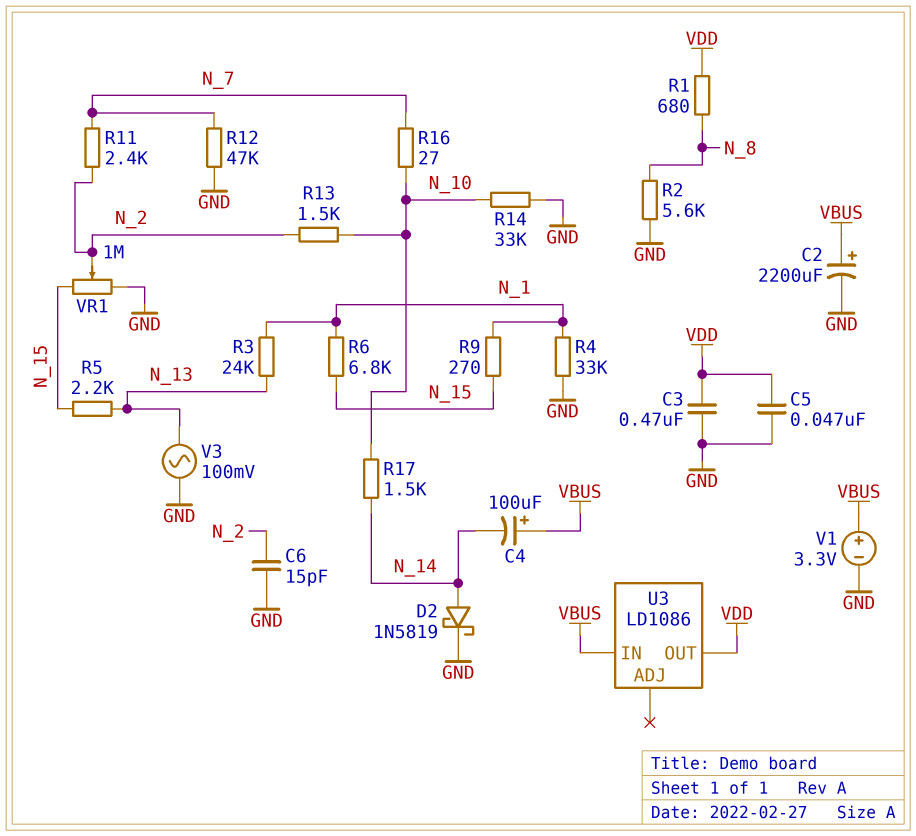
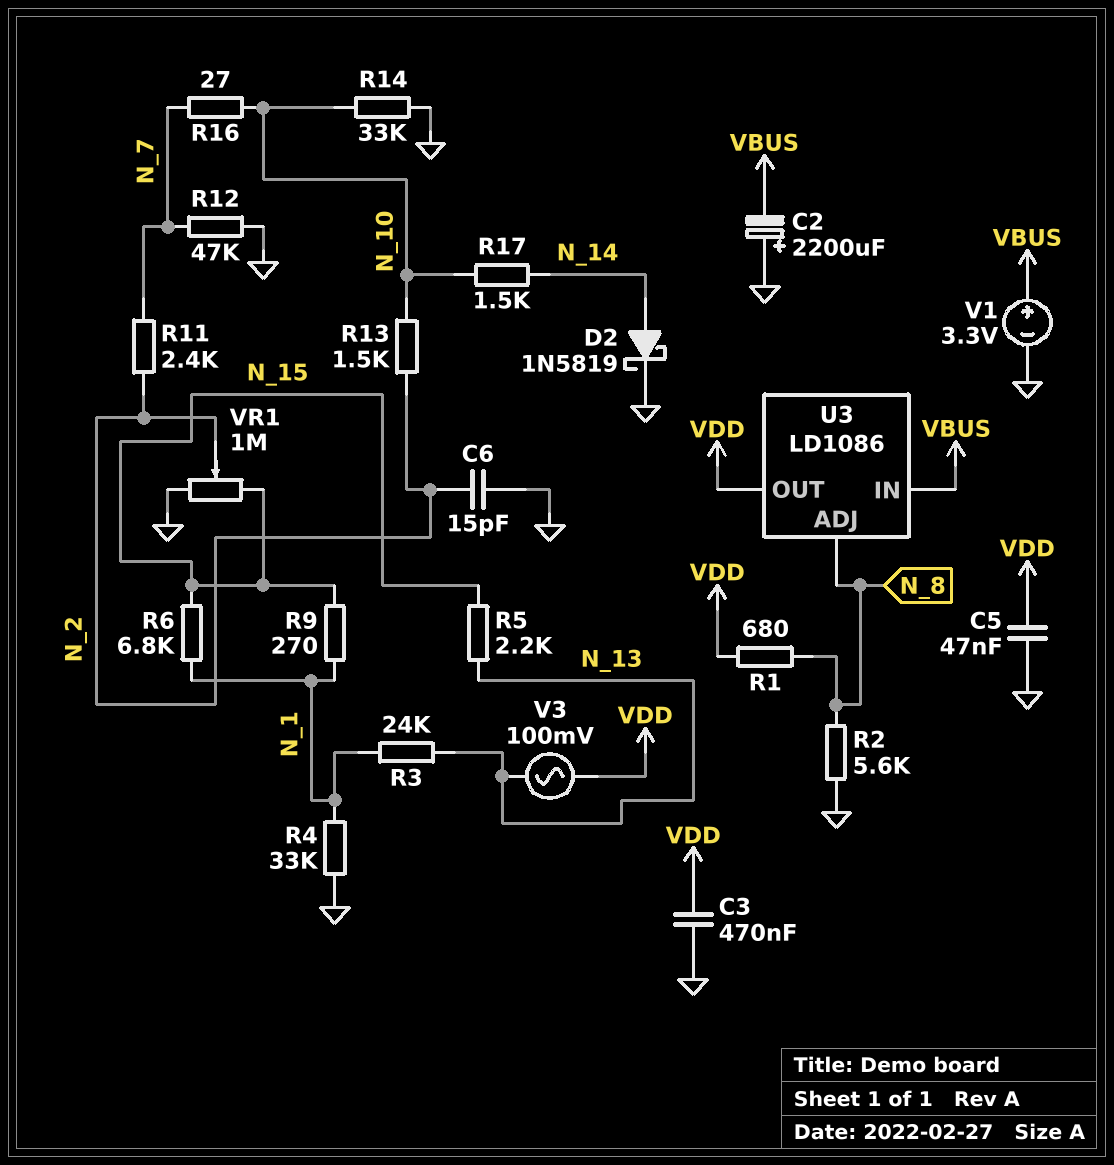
C2: 2200uF (plus VBUS, minus GND) -> 2200uF (plus GND, minus VBUS)
C4: 100uF (plus VBUS, minus N_14) -> none
U3 pin ADJ: none -> N_8
V3: AC 100mV (GND, N_13) -> AC 100mV (N_13, VDD)

